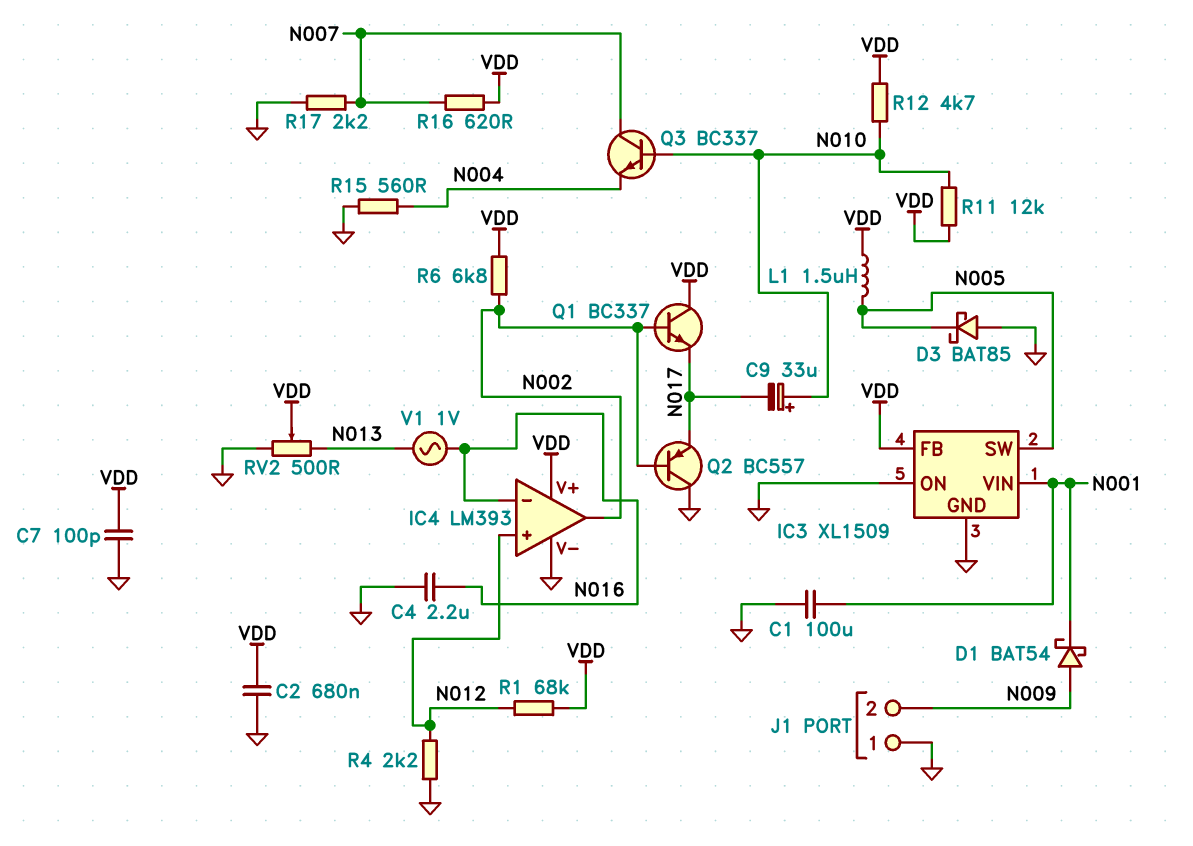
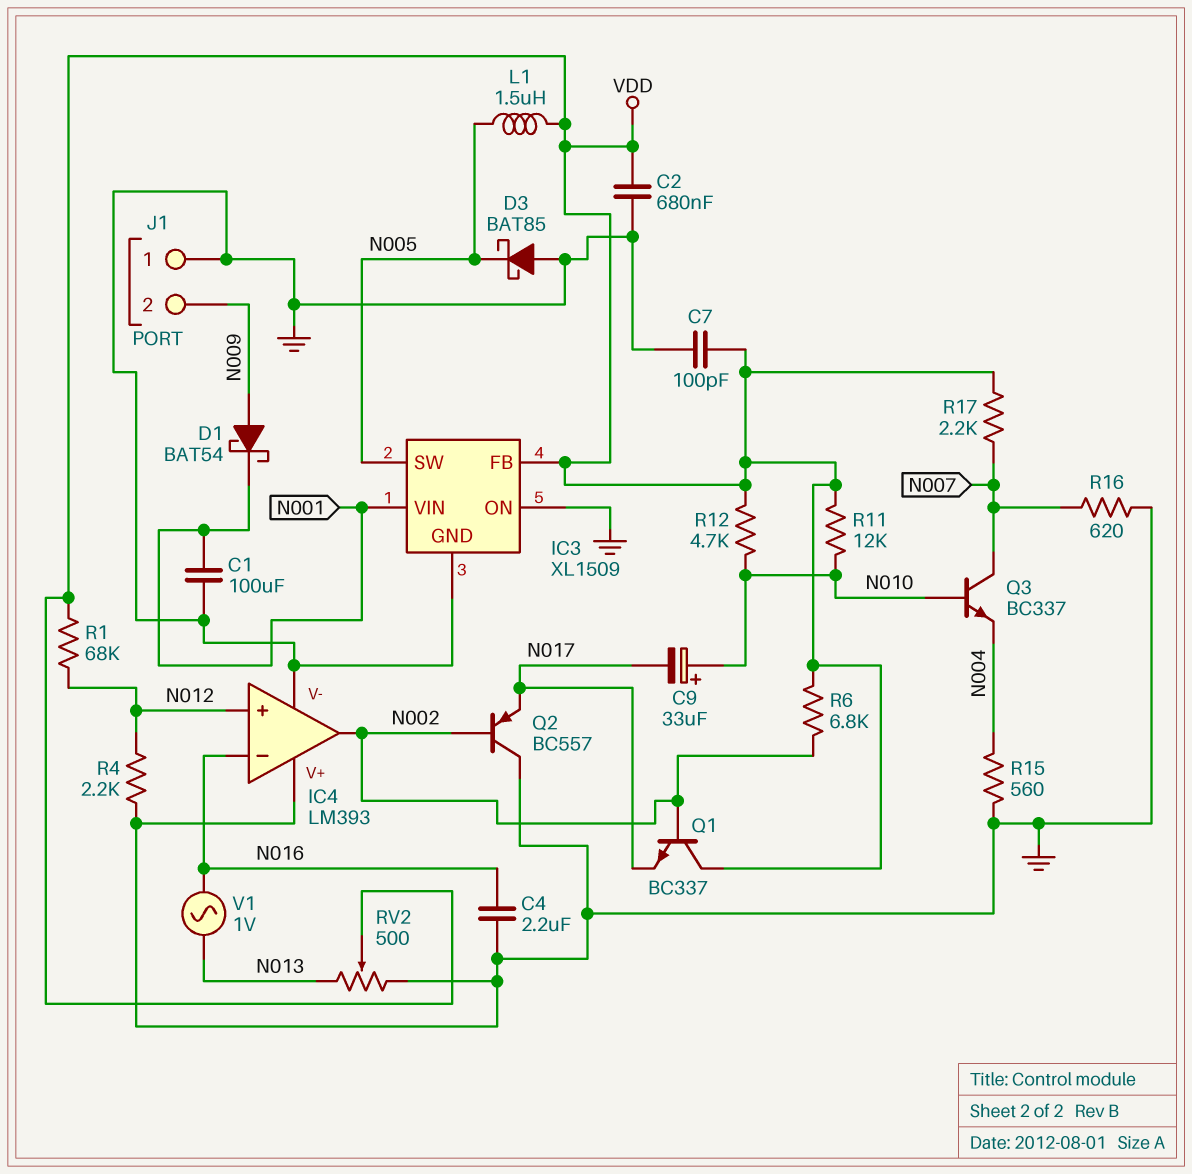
IC4 pin V+: VDD -> GND
R16: 620 (N007, VDD) -> 620 (GND, N007)
R17: 2.2k (GND, N007) -> 2.2k (N007, VDD)

